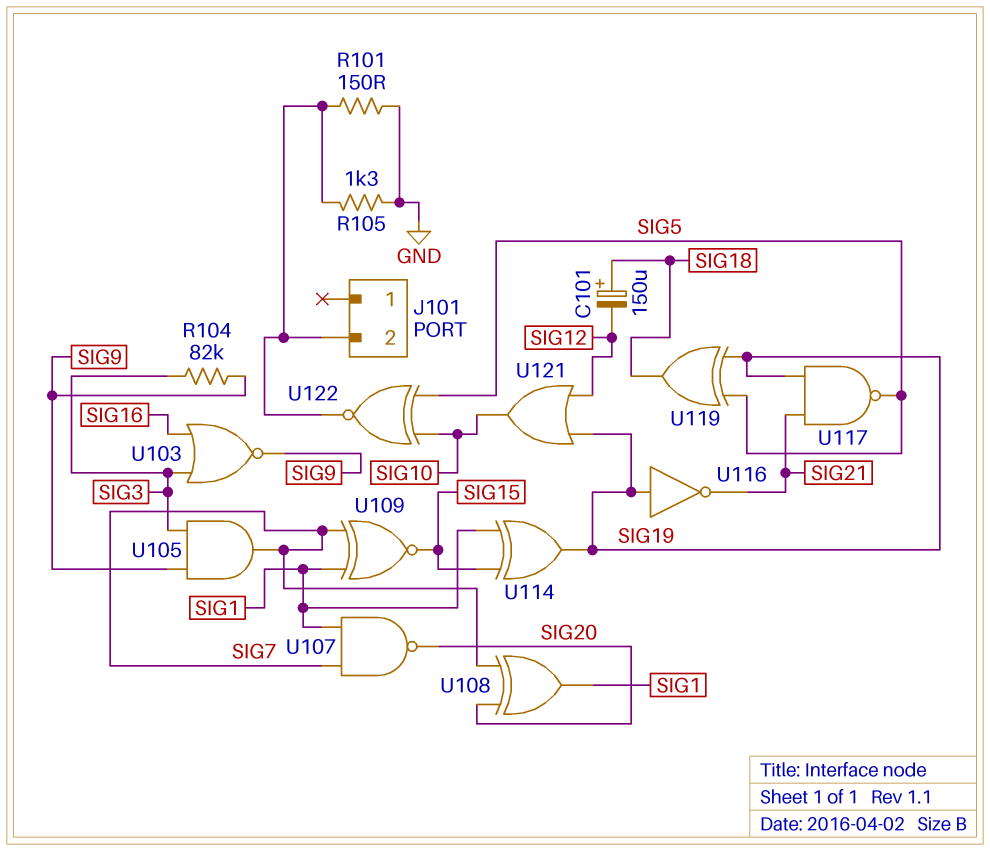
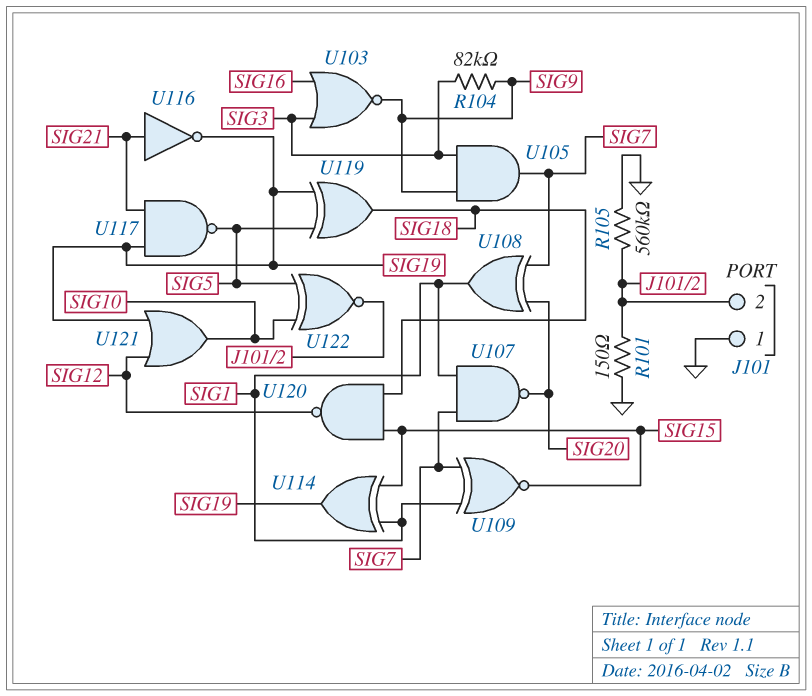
C101: 150uF (plus SIG18, minus SIG12) -> none
J101 pin 1: none -> GND
R105: 1.3k (GND, J101/2) -> 560k (GND, J101/2)
U116: NOT (in SIG19, out SIG21) -> NOT (in SIG21, out SIG19)
U120: none -> NAND (in SIG15, in SIG18, out SIG12)

